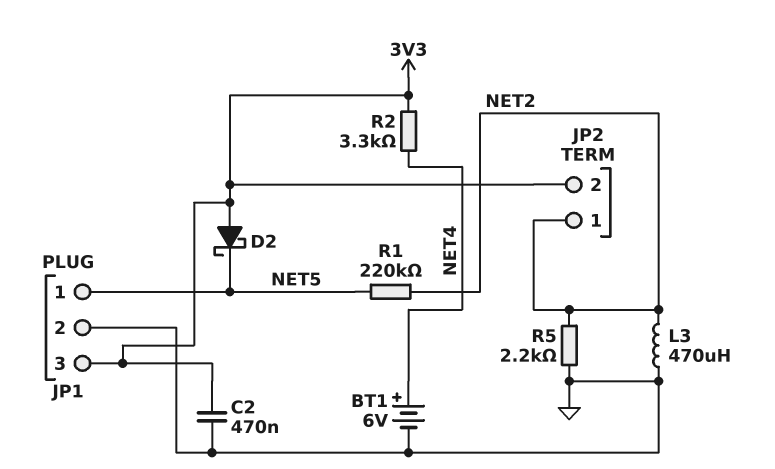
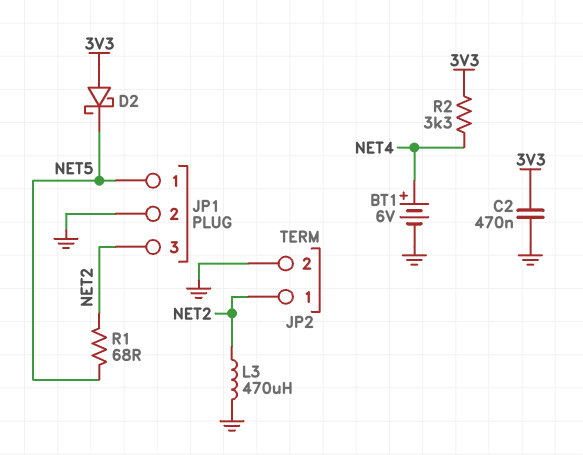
JP1 pin 3: 3V3 -> NET2
JP2 pin 2: 3V3 -> GND
R1: 220k (NET2, NET5) -> 68 (NET2, NET5)
R5: 2.2k (GND, NET2) -> none

